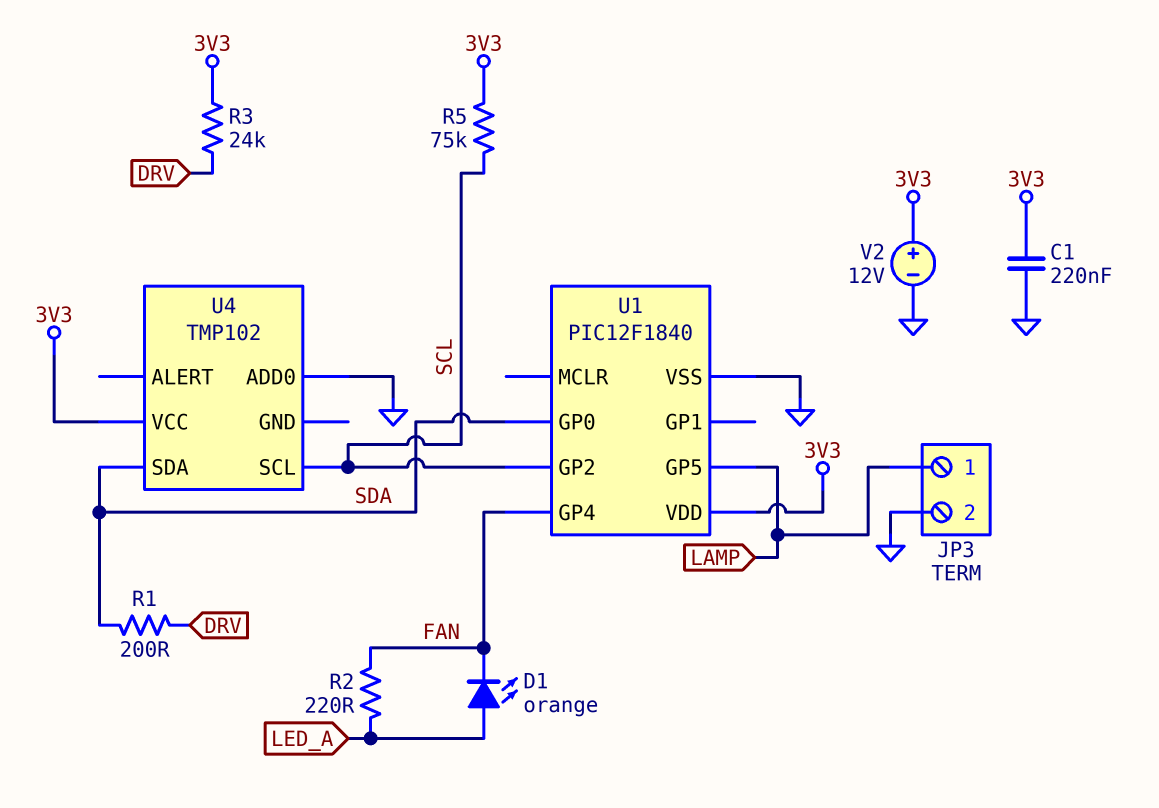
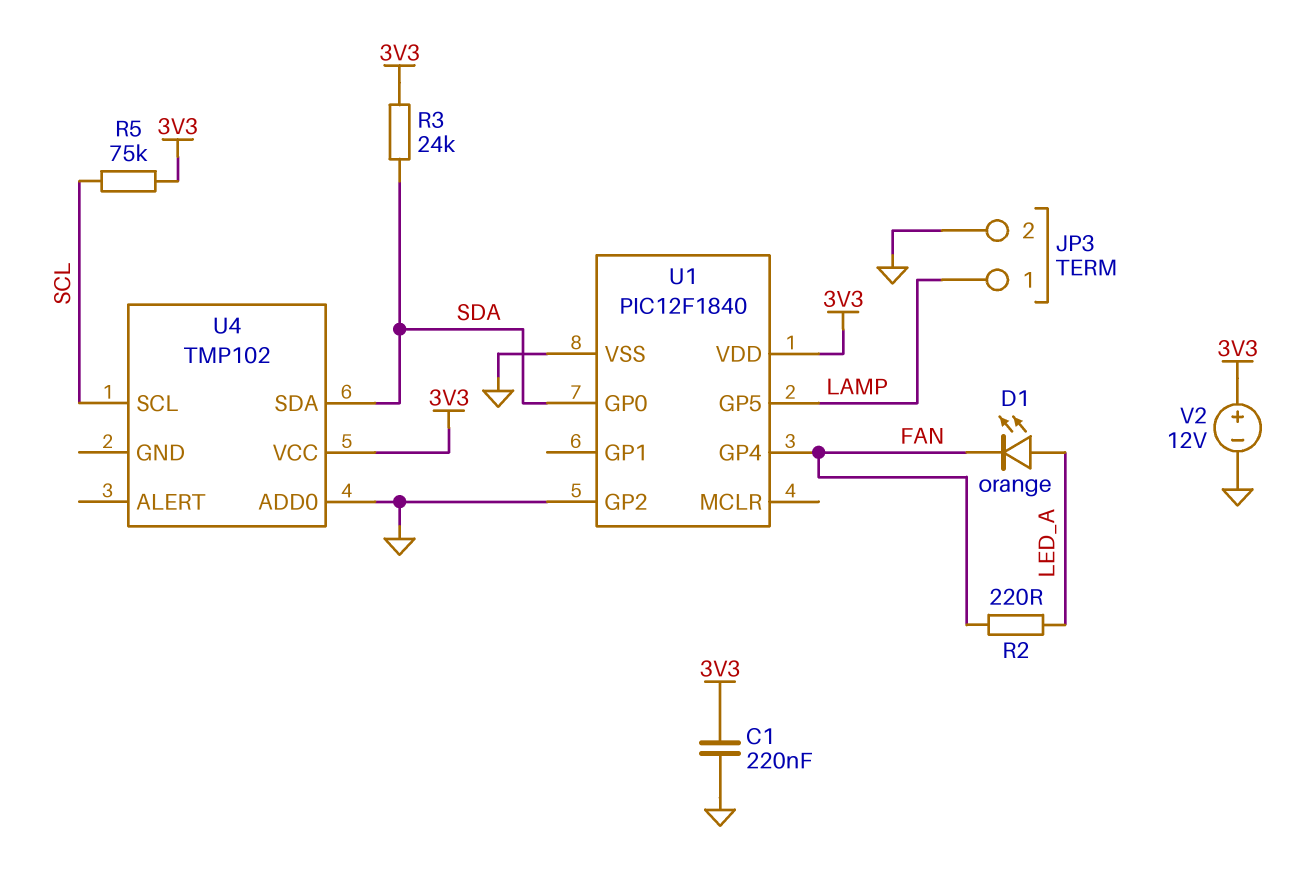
R1: 200 (DRV, SDA) -> none
R3: 24k (3V3, DRV) -> 24k (3V3, SDA)
U1 pin GP2: SCL -> GND

